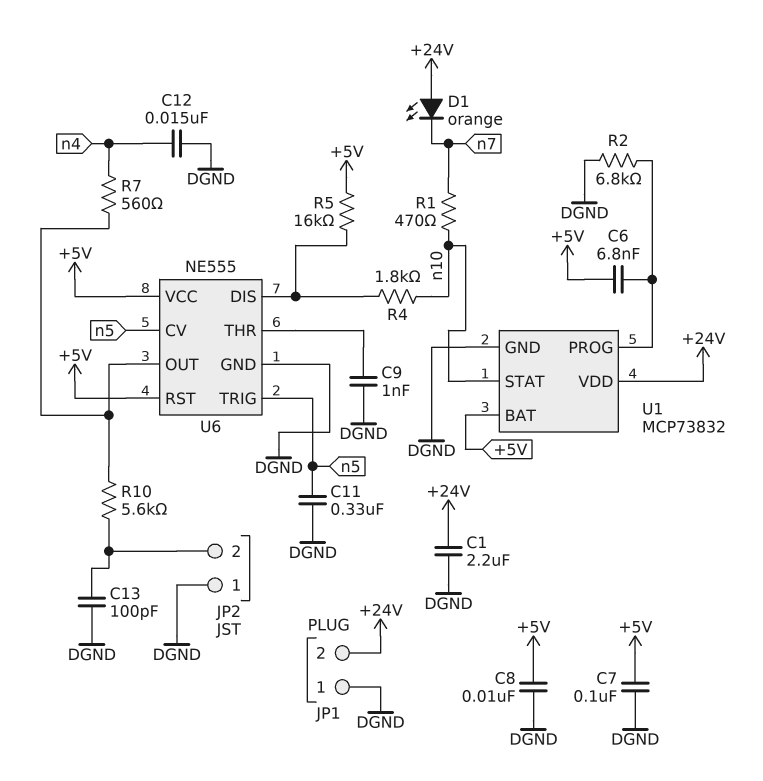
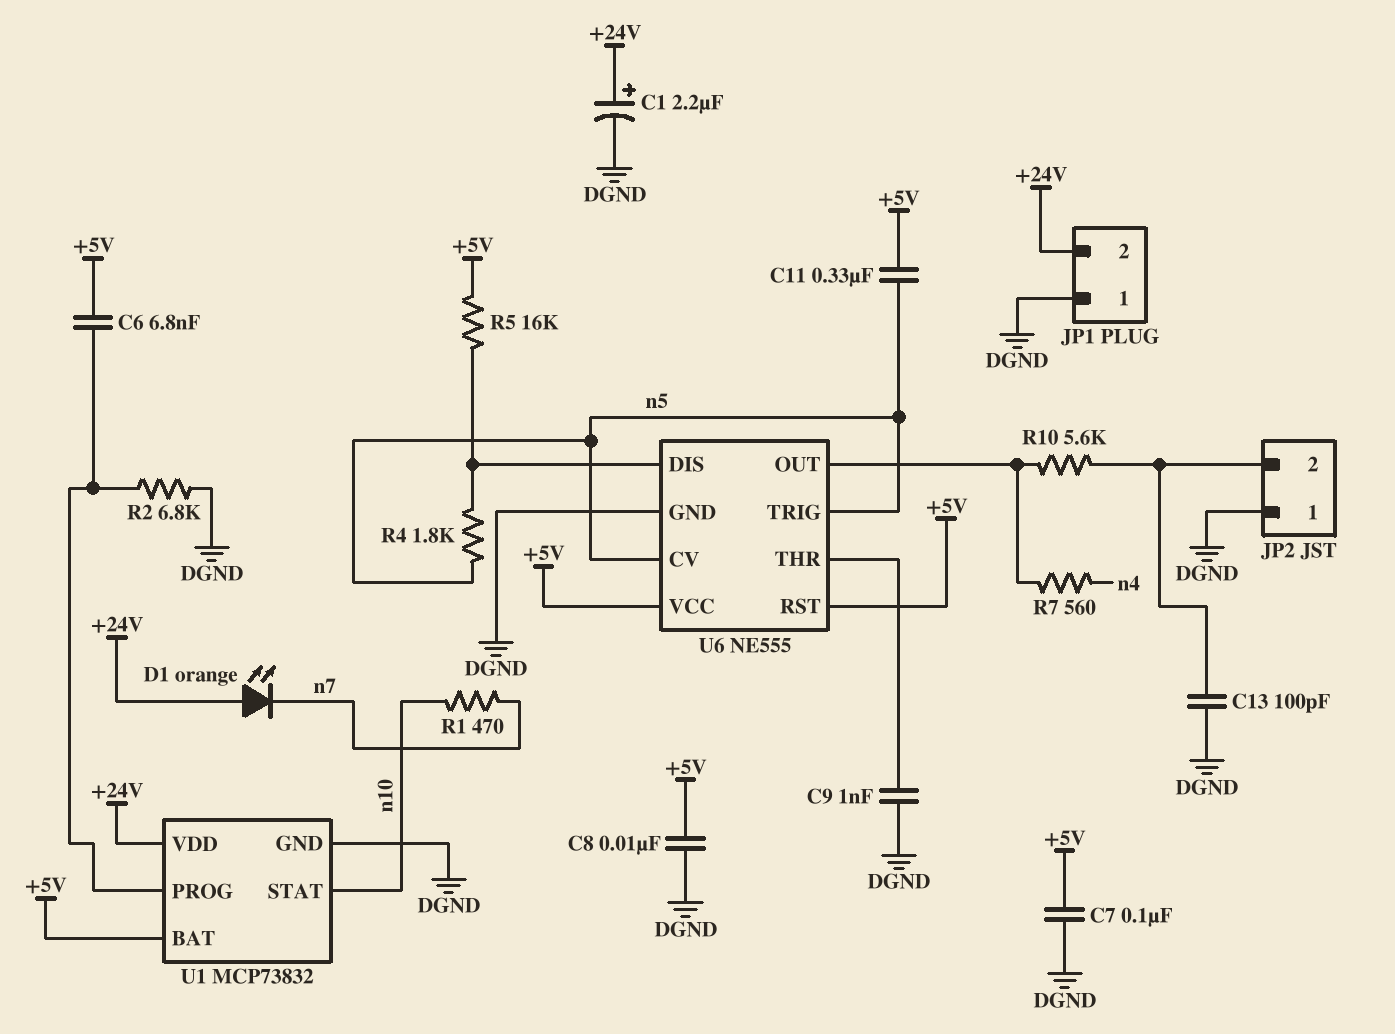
C1: 2.2uF (+24V, DGND) -> 2.2uF (plus +24V, minus DGND)
C11: 330nF (DGND, n5) -> 330nF (+5V, n5)
C12: 15nF (DGND, n4) -> none
R4: 1.8k (U6/DIS, n10) -> 1.8k (U6/DIS, n5)

